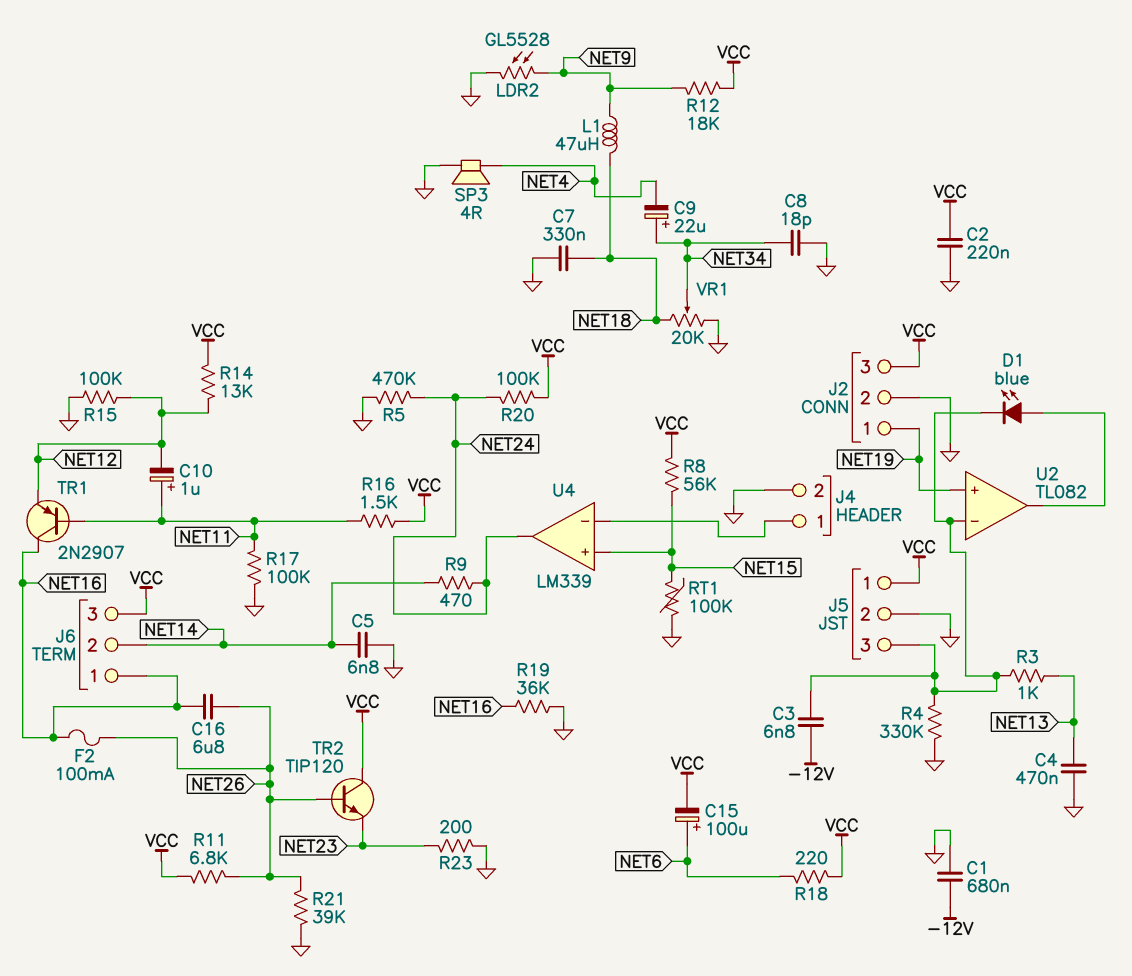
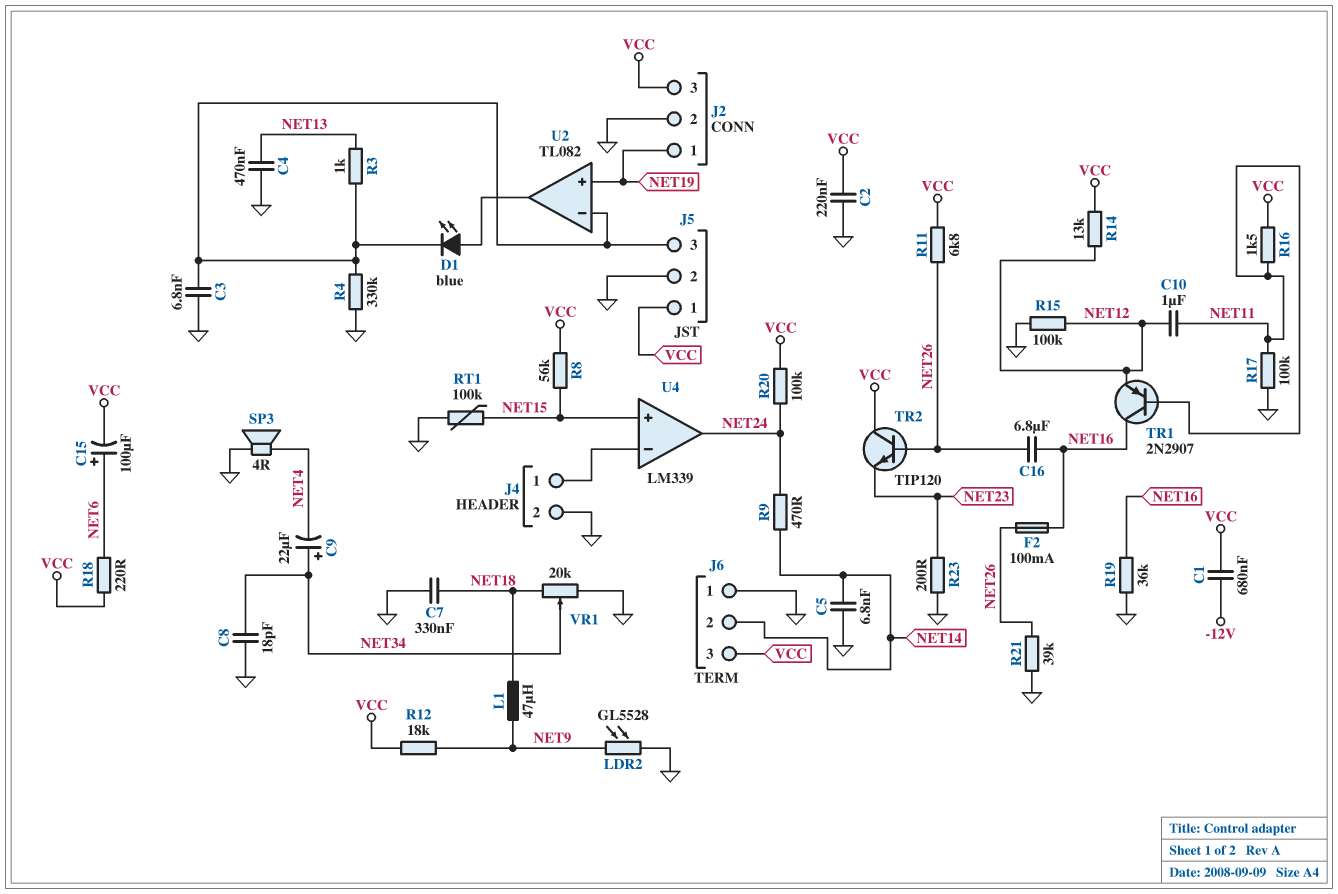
C1: 680nF (-12V, GND) -> 680nF (-12V, VCC)
C3: 6.8nF (-12V, J5/3) -> 6.8nF (GND, J5/3)
C10: 1uF (plus NET11, minus NET12) -> 1uF (NET11, NET12)
J6 pin 1: NET16 -> GND
R5: 470k (GND, NET24) -> none

